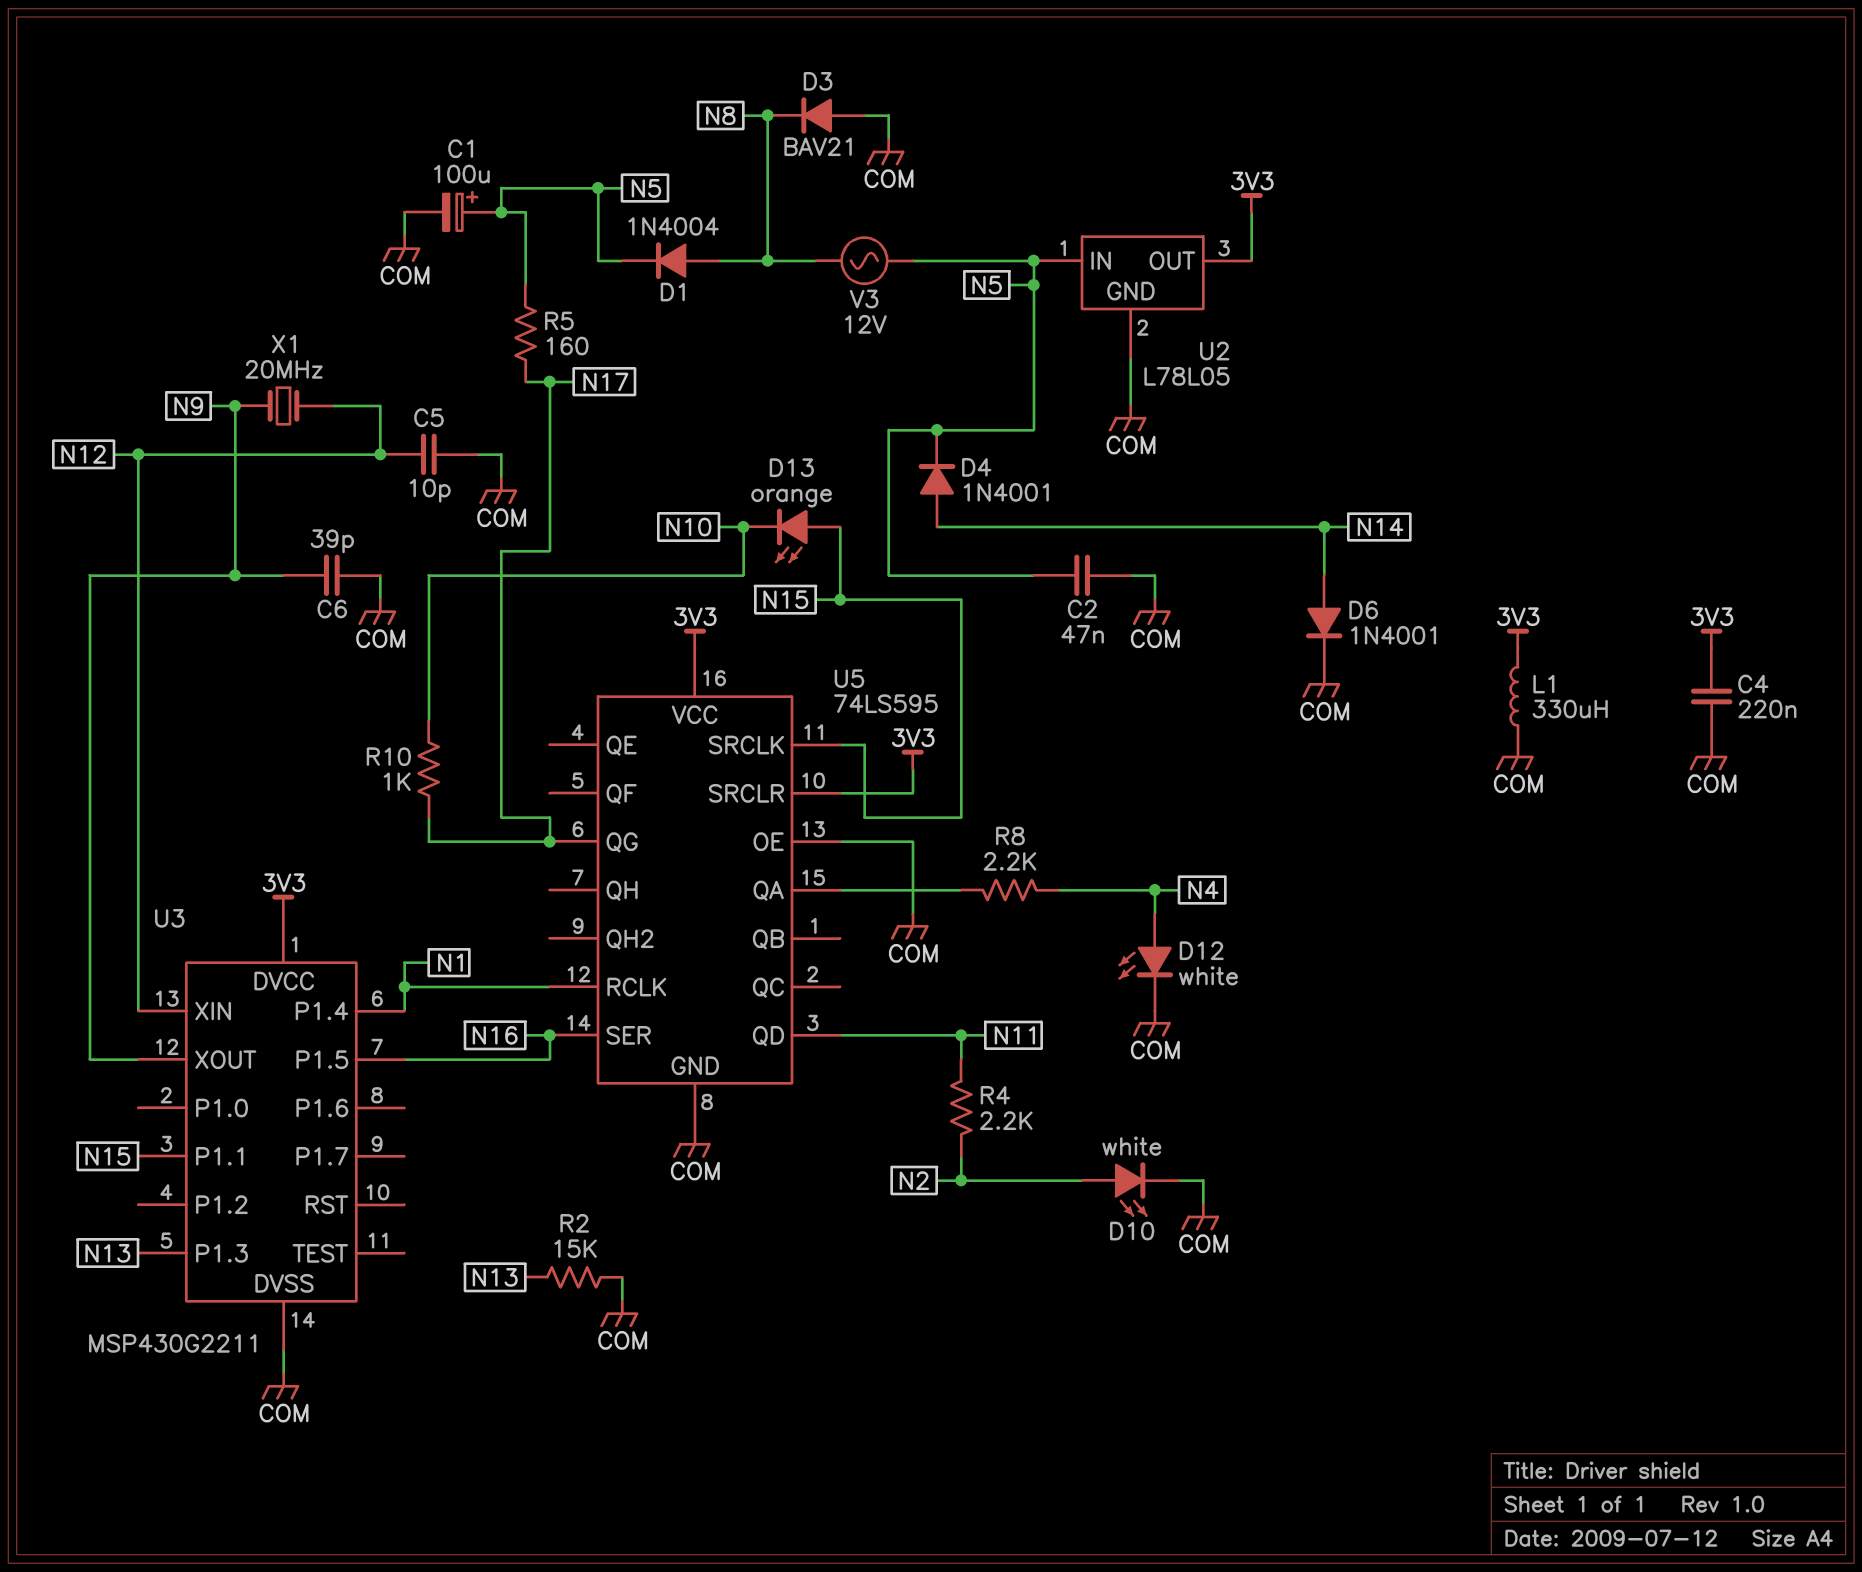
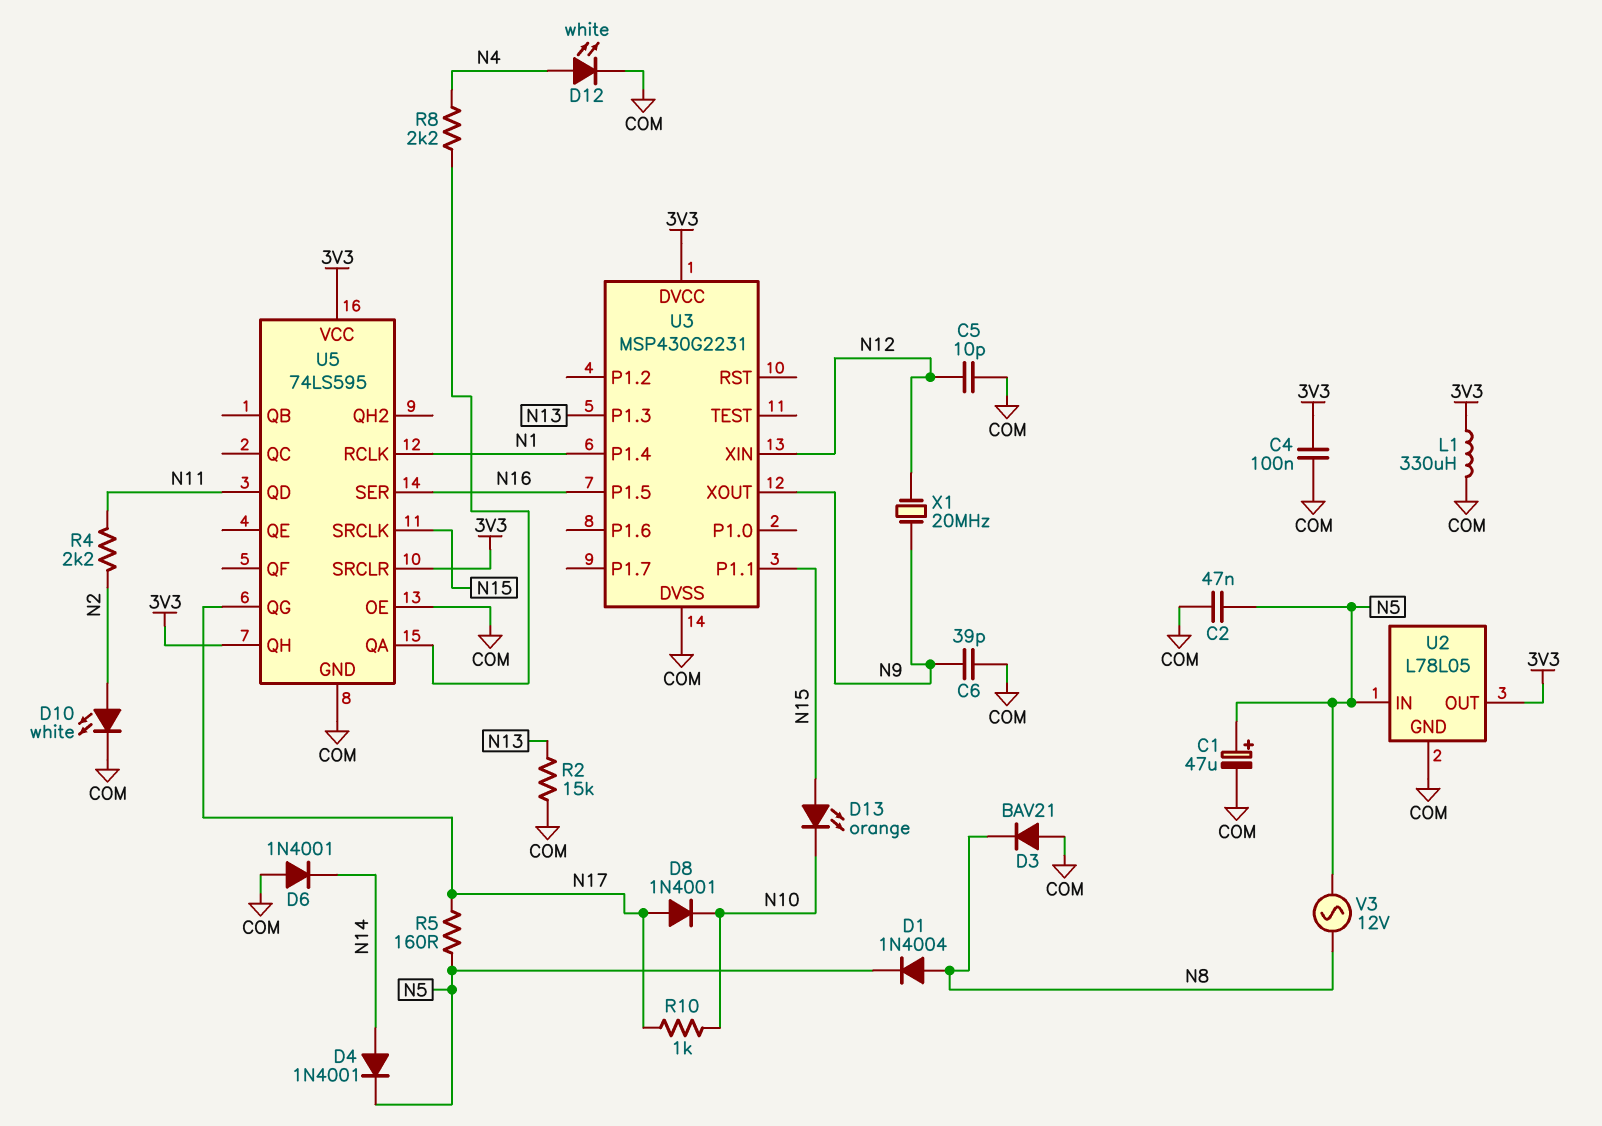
C1: 100uF (plus N5, minus COM) -> 47uF (plus N5, minus COM)
C4: 220nF (3V3, COM) -> 100nF (3V3, COM)
D6: diode 1N4001 (A N14, K COM) -> diode 1N4001 (A COM, K N14)
D8: none -> diode 1N4001 (A N17, K N10)
U3: MSP430G2211 -> MSP430G2231
U5 pin QH: none -> 3V3

